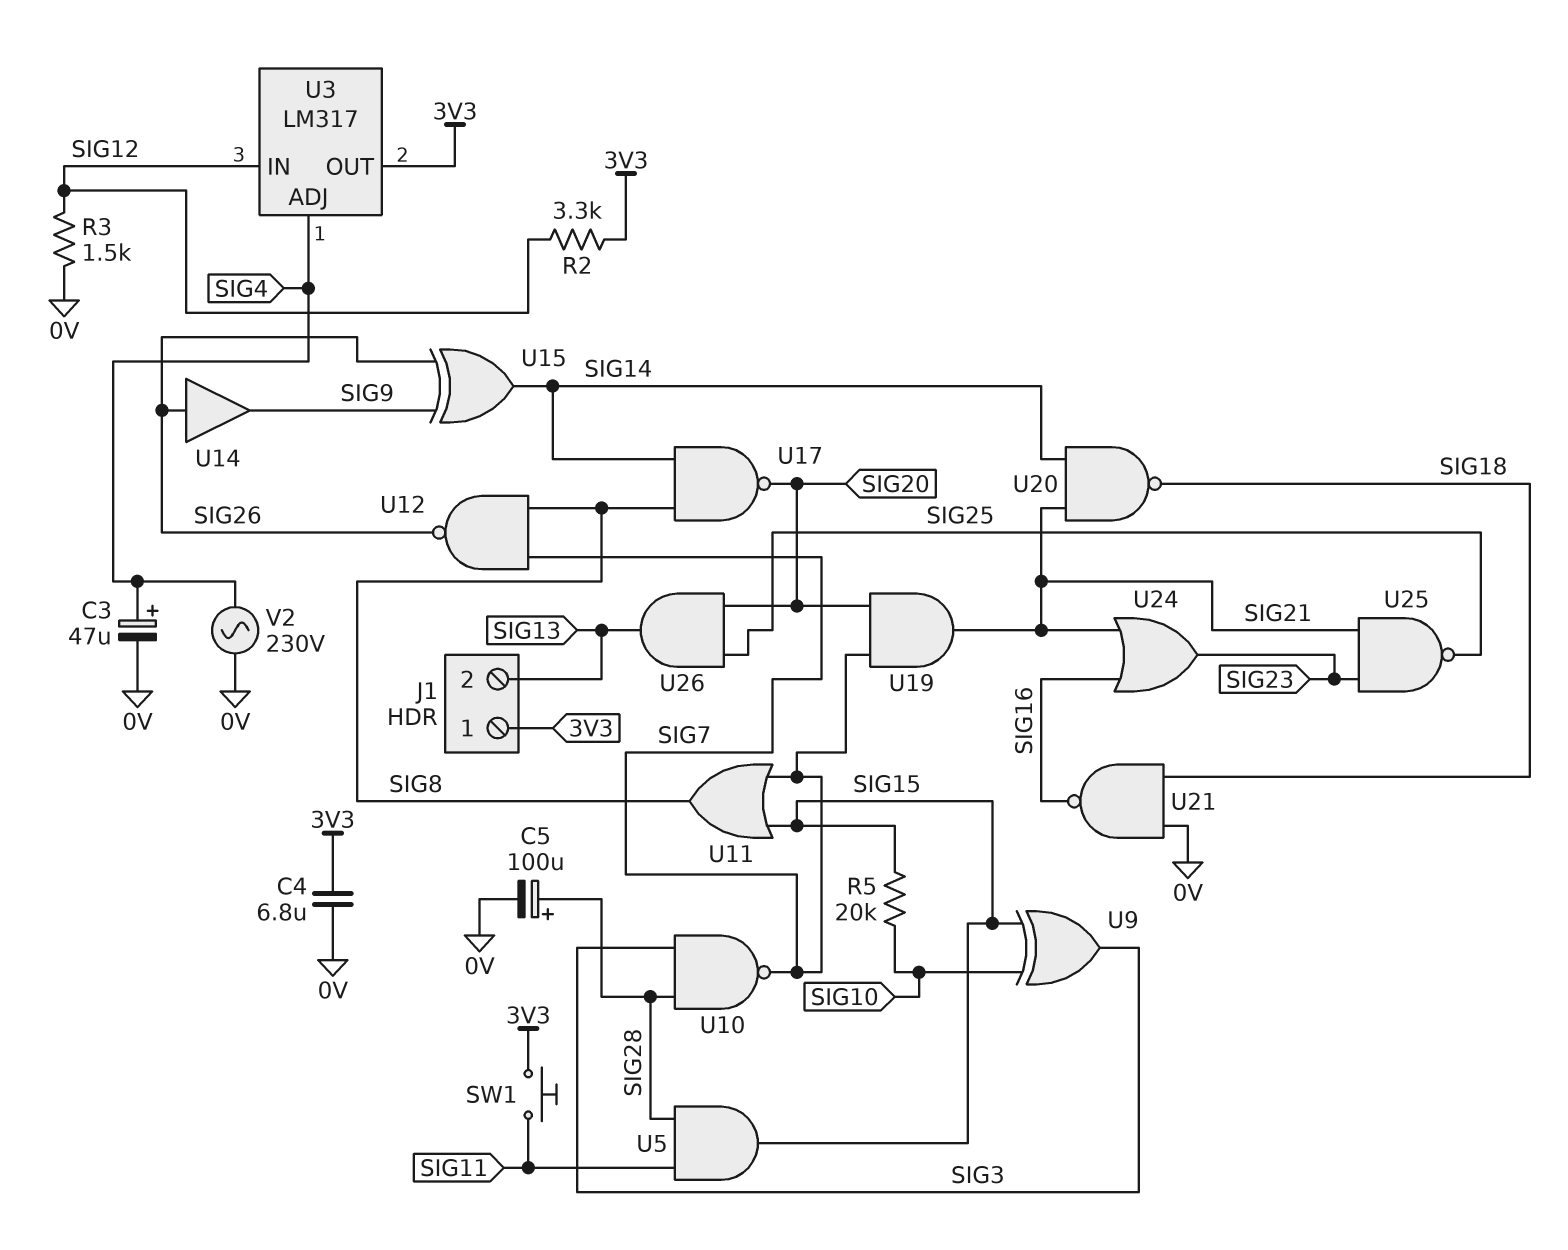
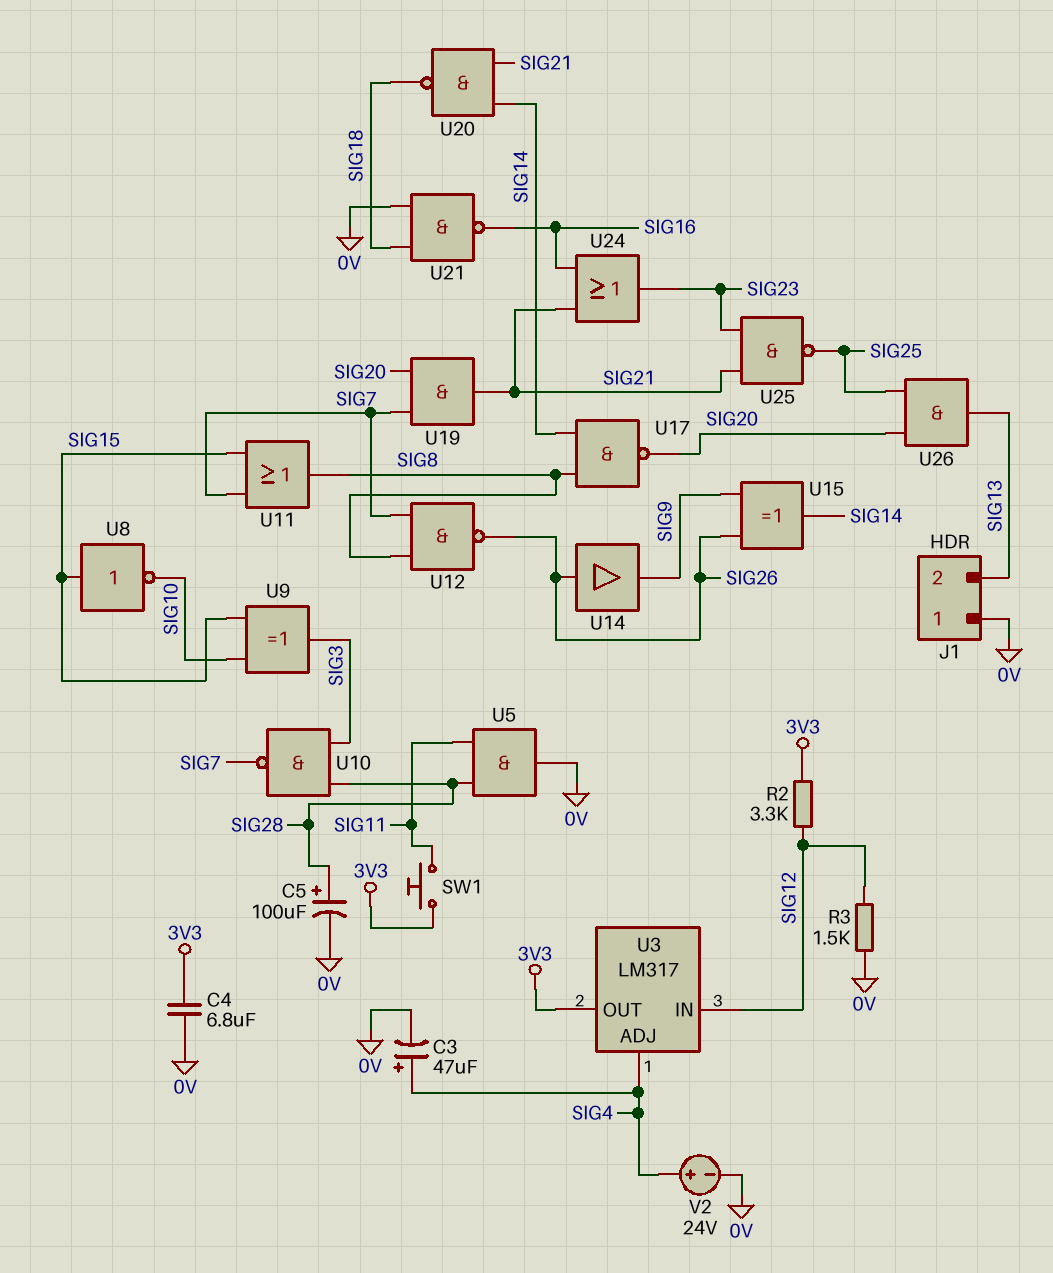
J1 pin 1: 3V3 -> 0V
R5: 20k (SIG10, SIG15) -> none
U5: AND (in SIG11, in SIG28, out SIG15) -> AND (in SIG11, in SIG28, out 0V)
U8: none -> NOT (in SIG15, out SIG10)
V2: AC 230V (0V, SIG4) -> 24V (plus SIG4, minus 0V)

